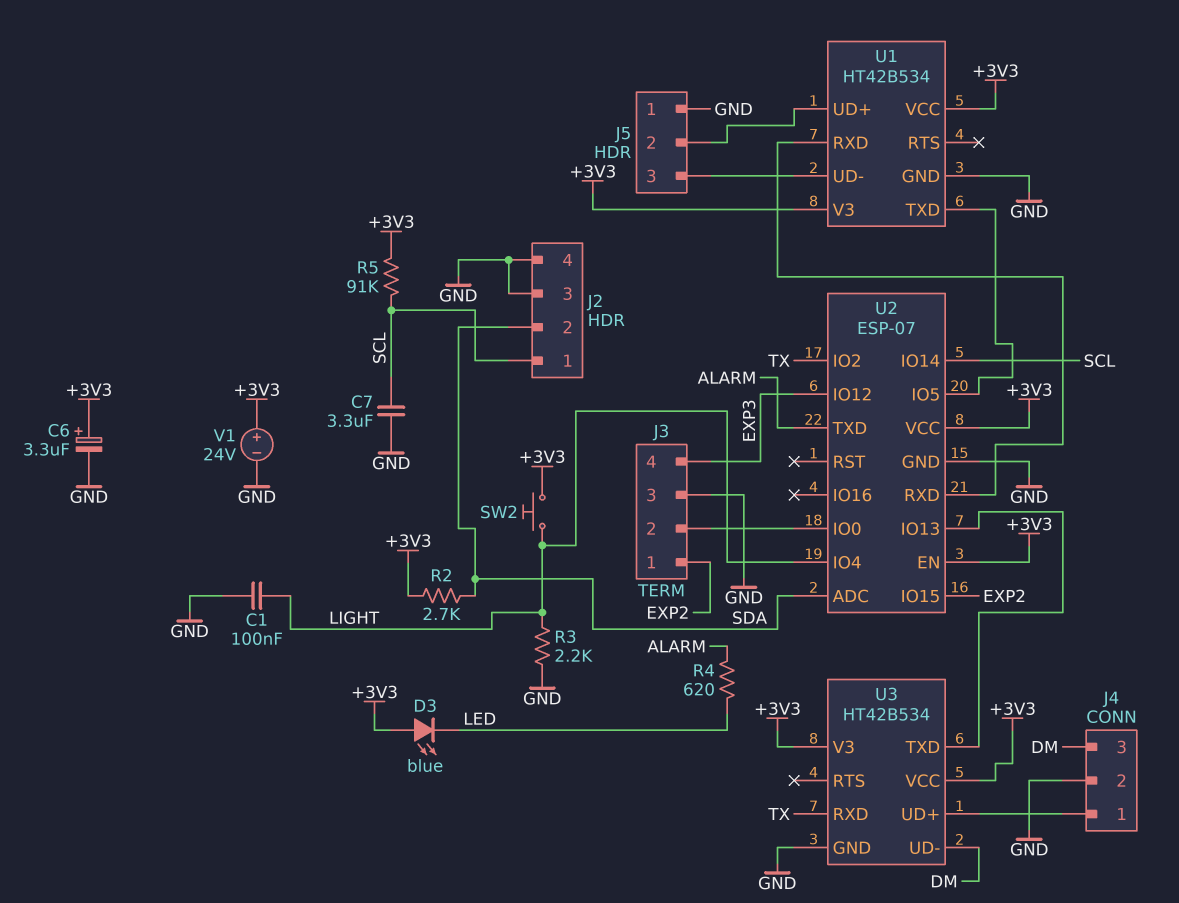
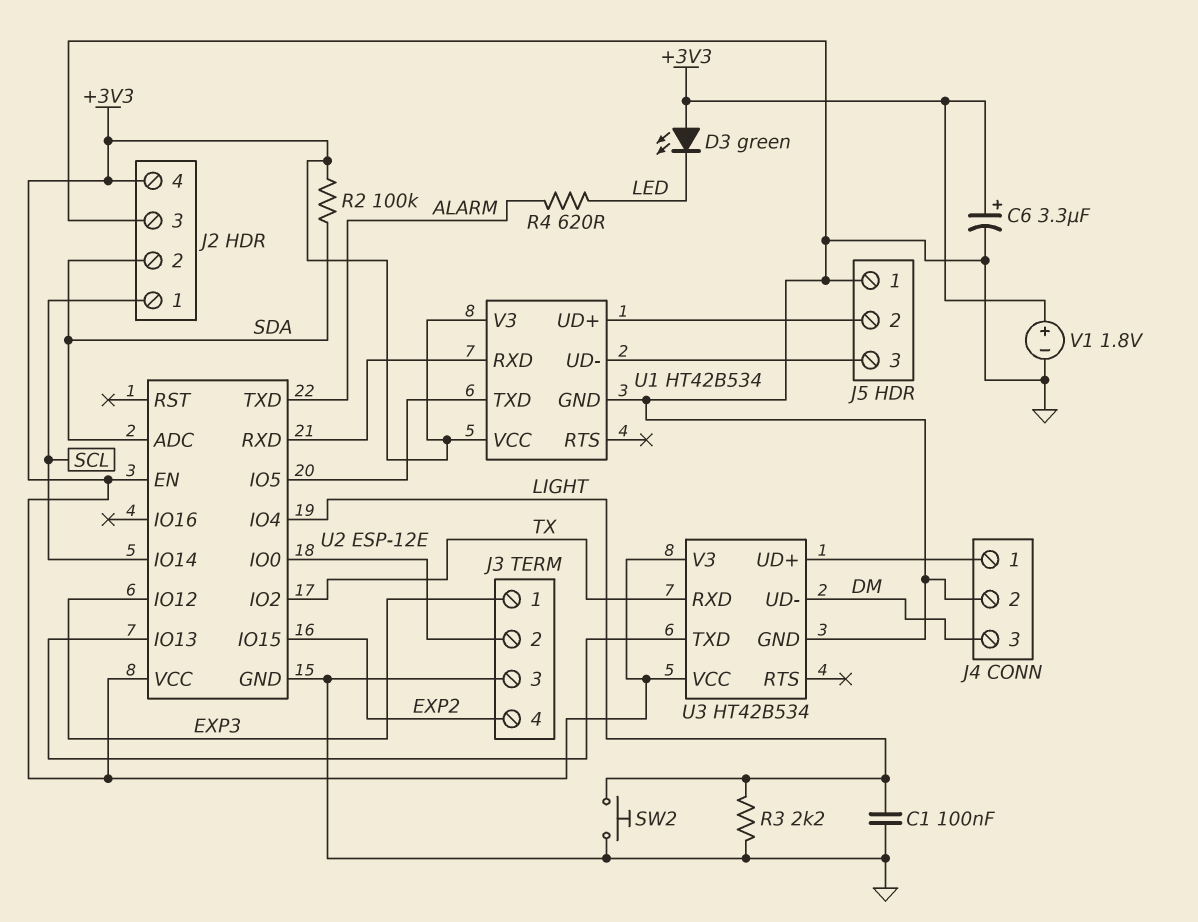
C7: 3.3uF (GND, SCL) -> none
D3: LED blue (A +3V3, K LED) -> LED green (A +3V3, K LED)
J2 pin 4: GND -> +3V3
J3 pin 1: EXP2 -> EXP3
J3 pin 4: EXP3 -> EXP2
R2: 2.7k (+3V3, SDA) -> 100k (+3V3, SDA)
R5: 91k (+3V3, SCL) -> none
SW2: button (+3V3, LIGHT) -> button (GND, LIGHT)
U2: ESP-07 -> ESP-12E
V1: 24V (plus +3V3, minus GND) -> 1.8V (plus +3V3, minus GND)

